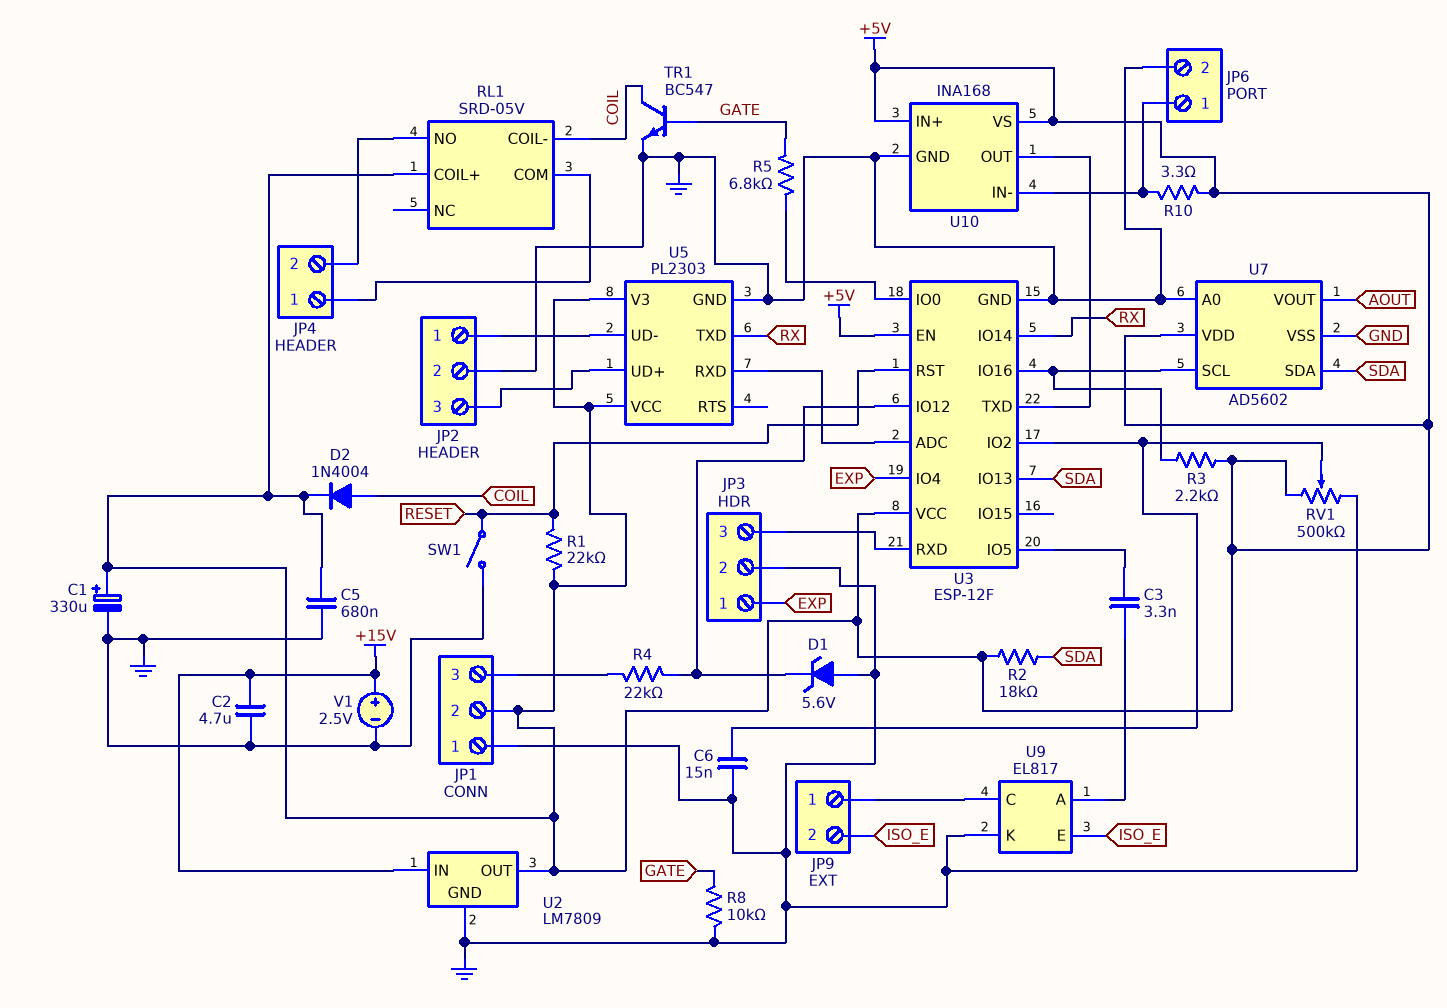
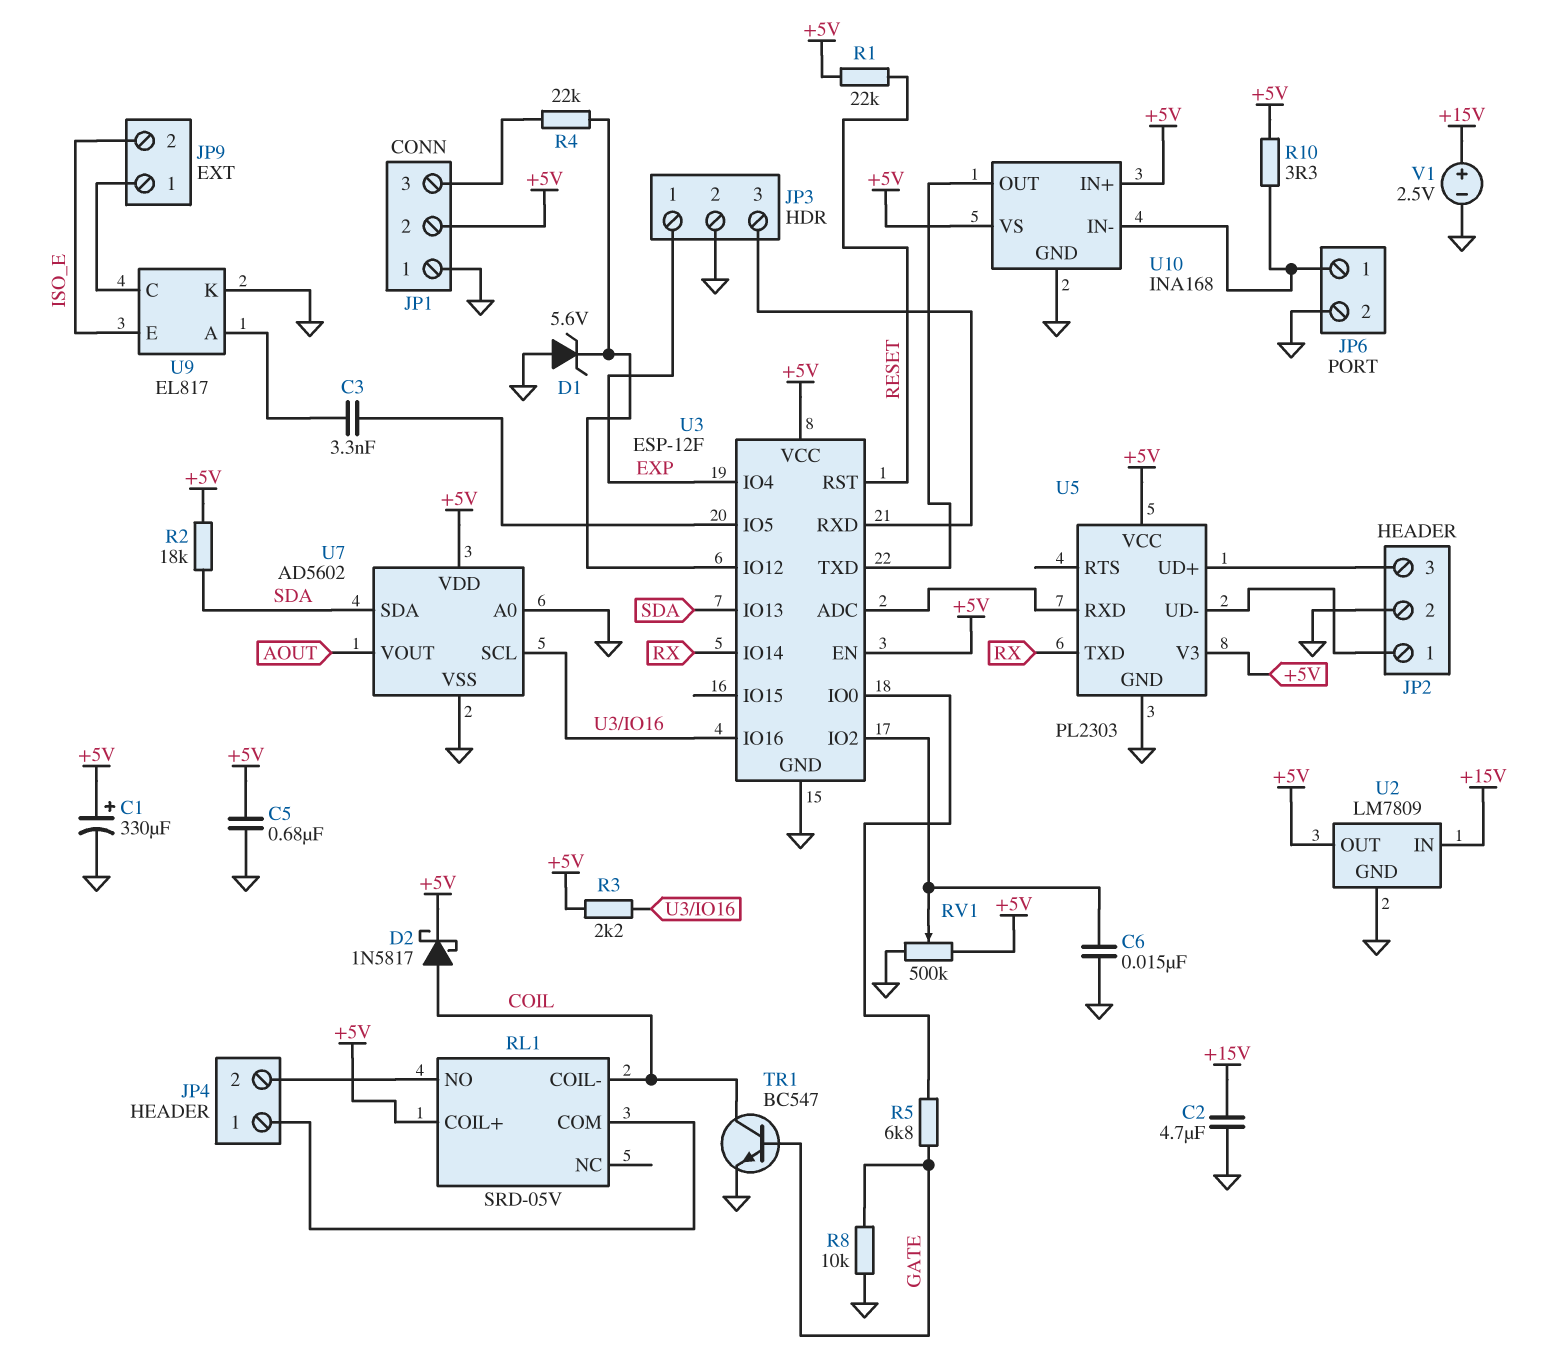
D2: diode 1N4004 (A COIL, K +5V) -> schottky 1N5817 (A COIL, K +5V)
SW1: switch (GND, RESET) -> none

